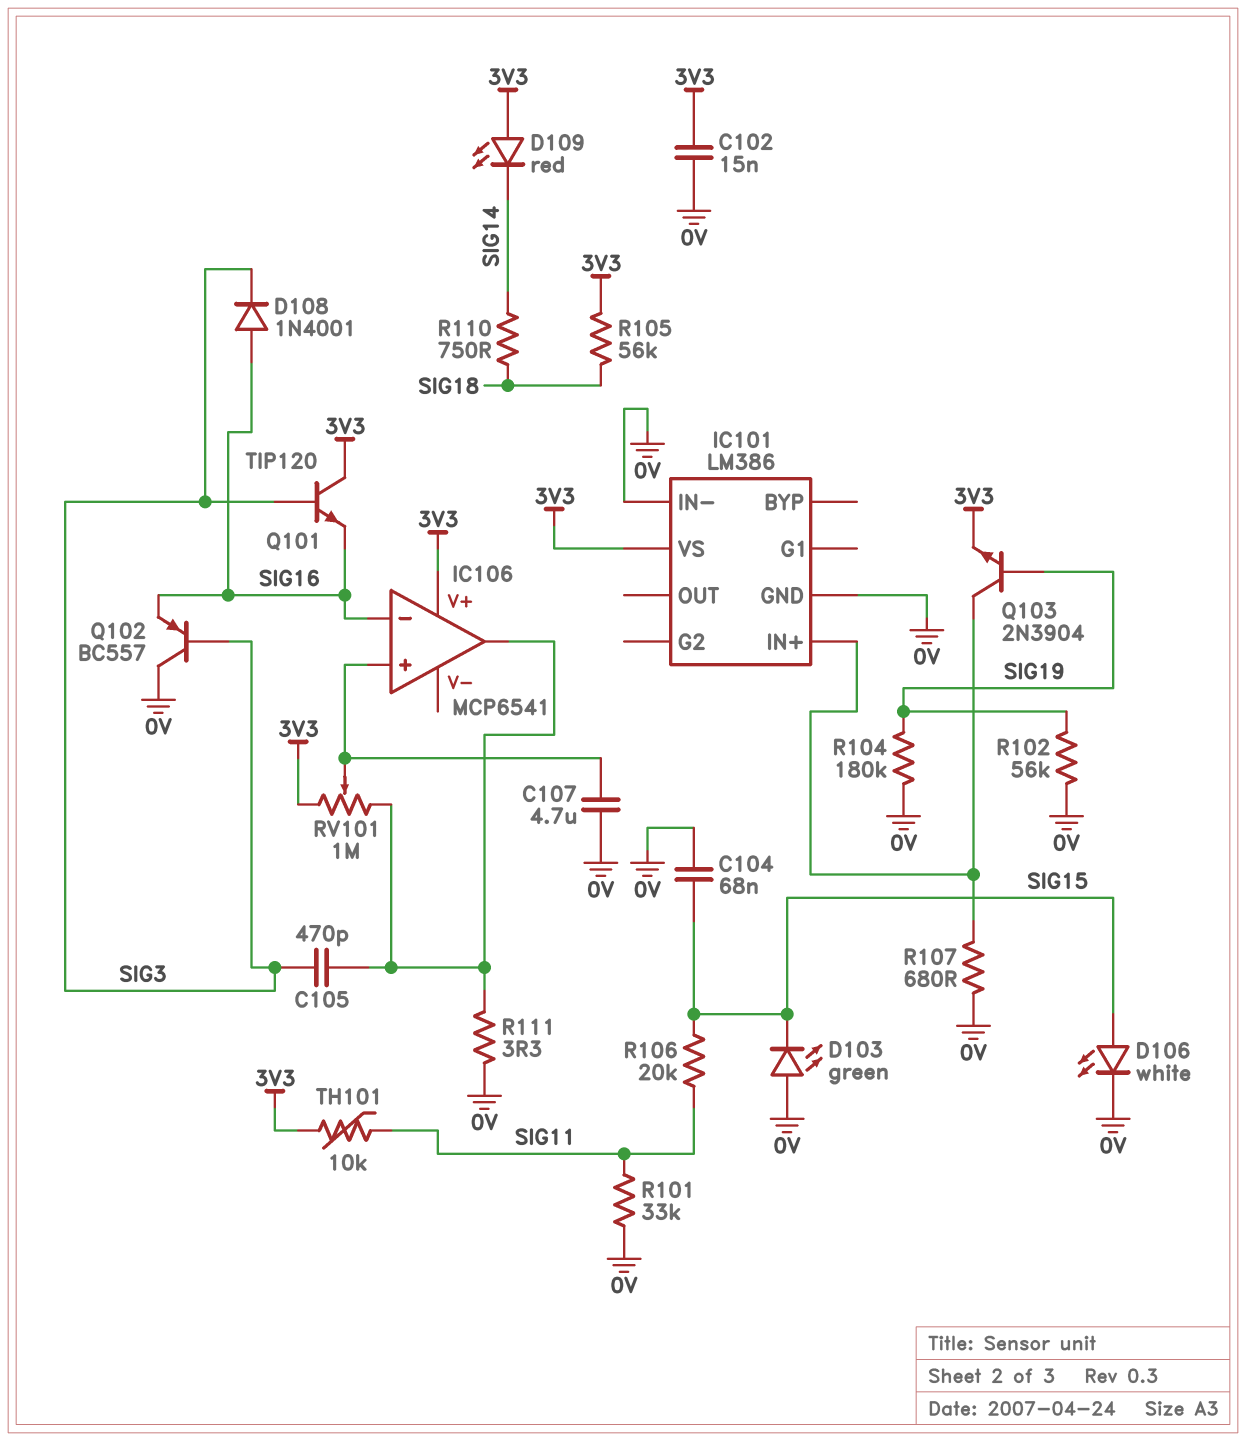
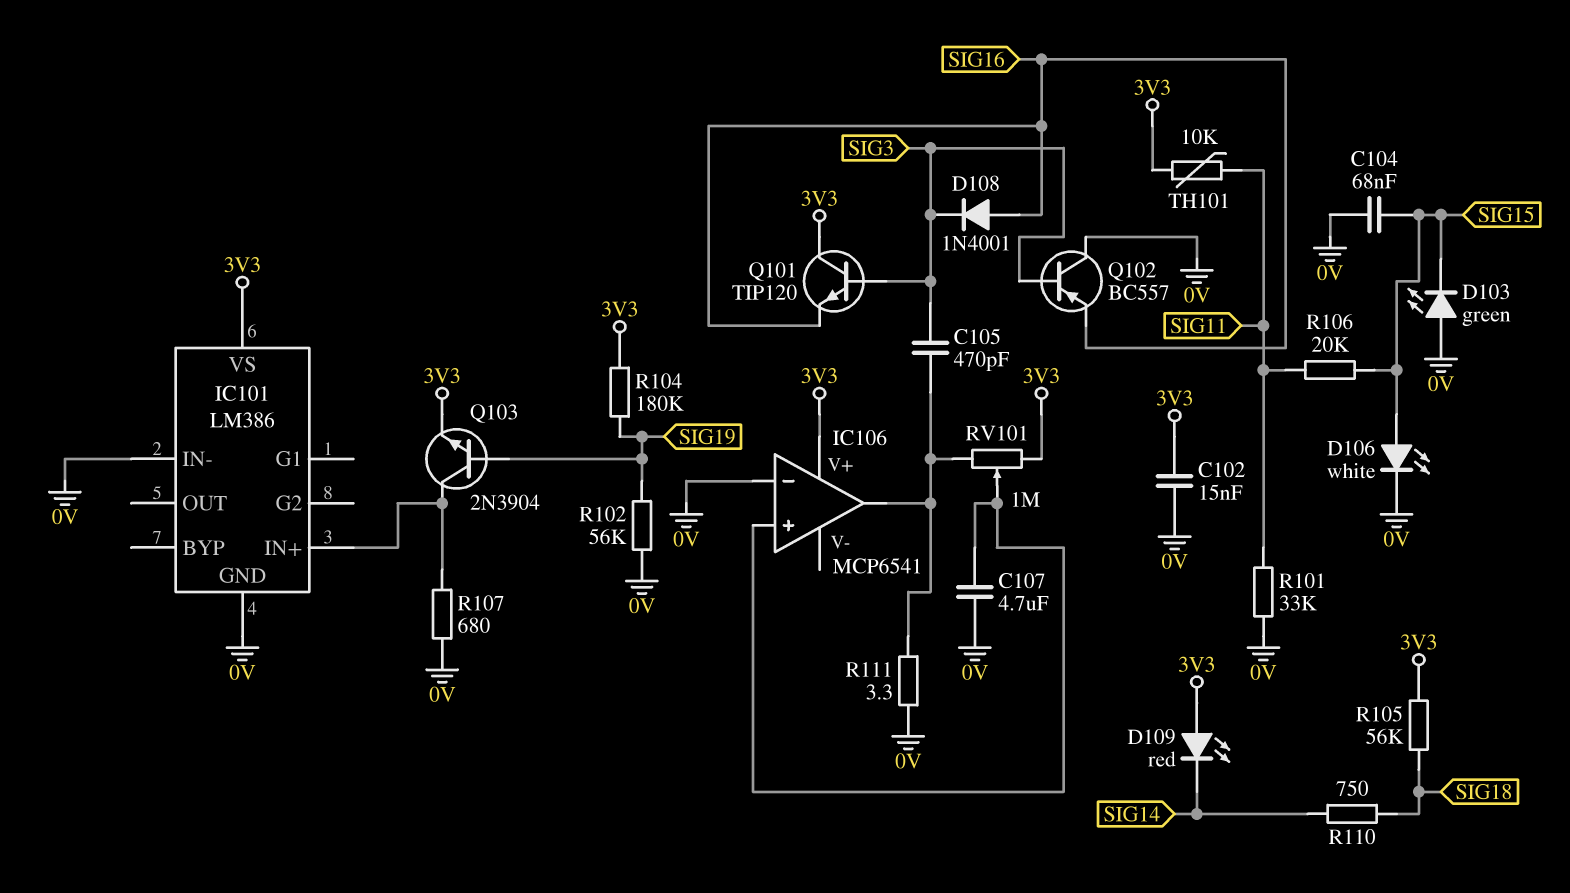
IC106 pin in-: SIG16 -> 0V
R104: 180k (0V, SIG19) -> 180k (3V3, SIG19)

